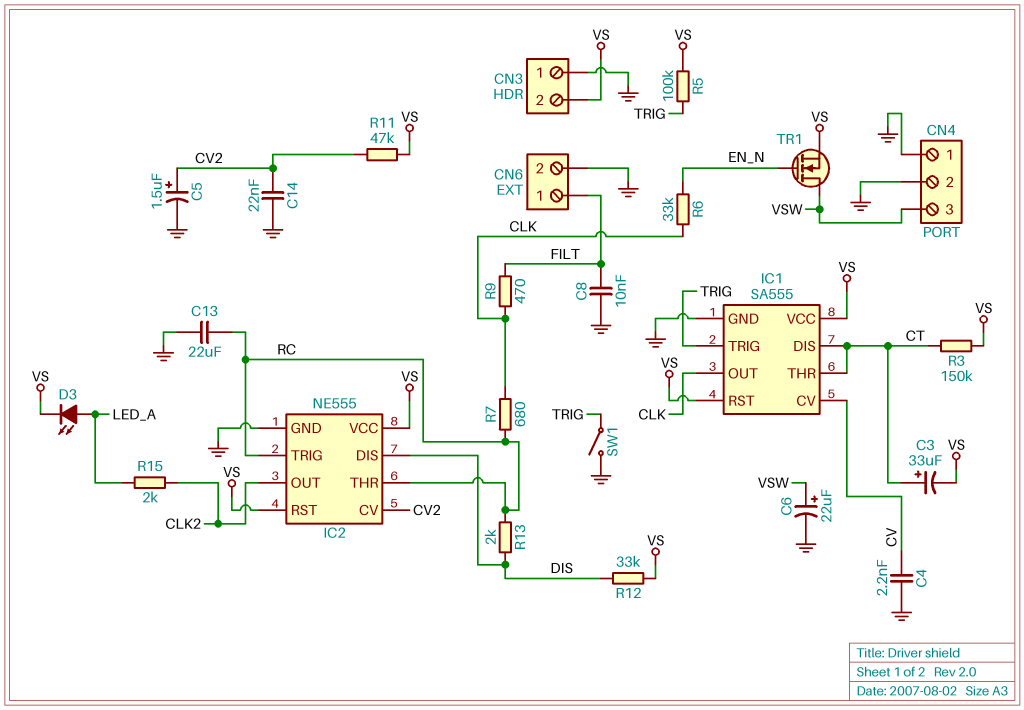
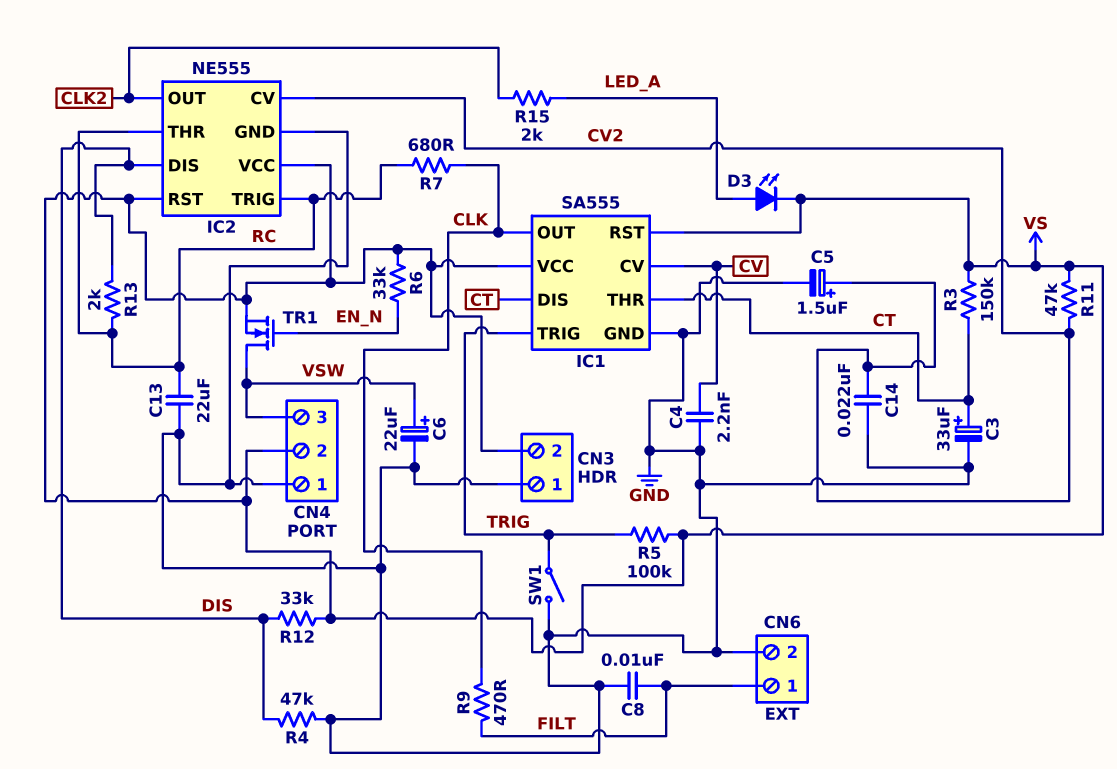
C3: 33uF (plus CT, minus VS) -> 33uF (plus CT, minus GND)
CN4 pin 2: GND -> VS
R4: none -> 47k (DIS, GND)
R6: 33k (CLK, EN_N) -> 33k (EN_N, VS)

